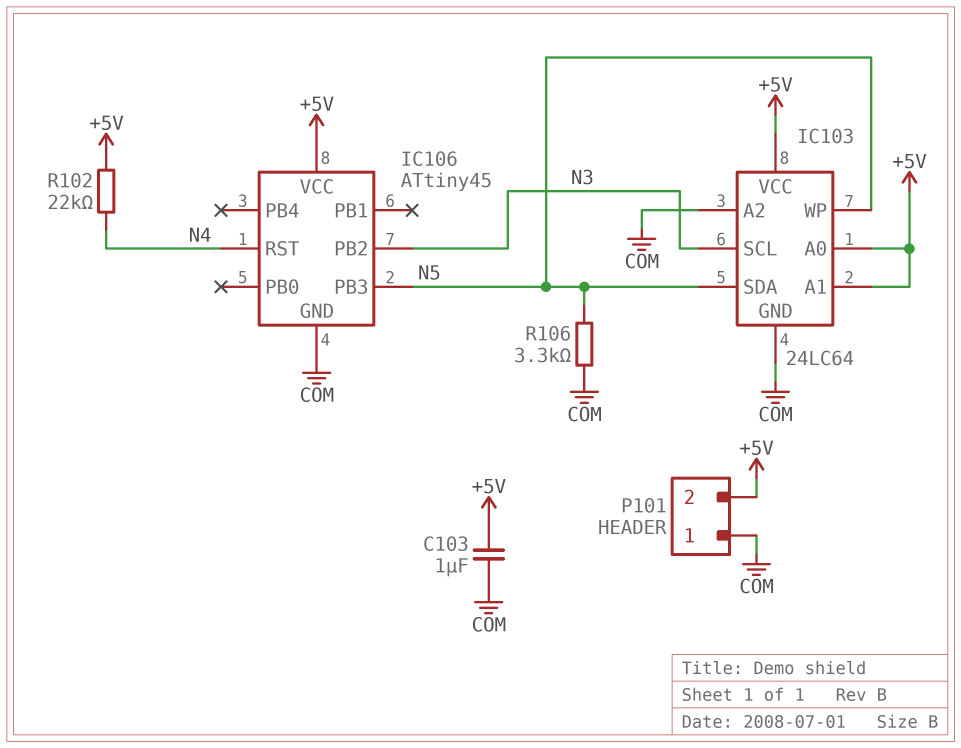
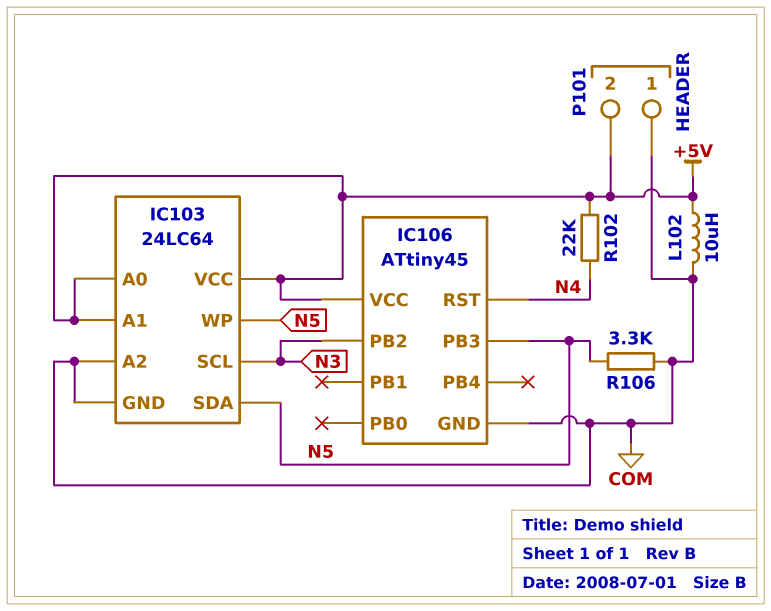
C103: 1uF (+5V, COM) -> none
L102: none -> 10uH (+5V, COM)

